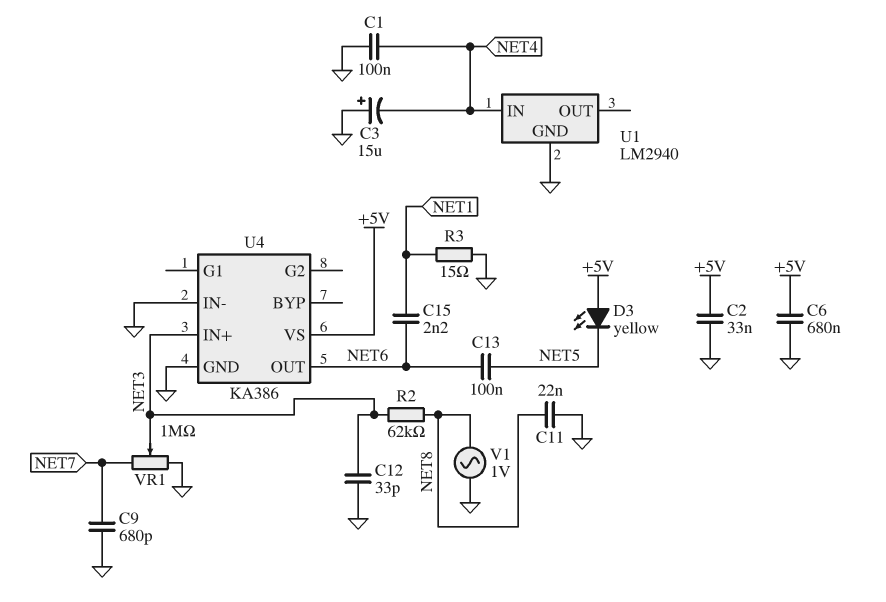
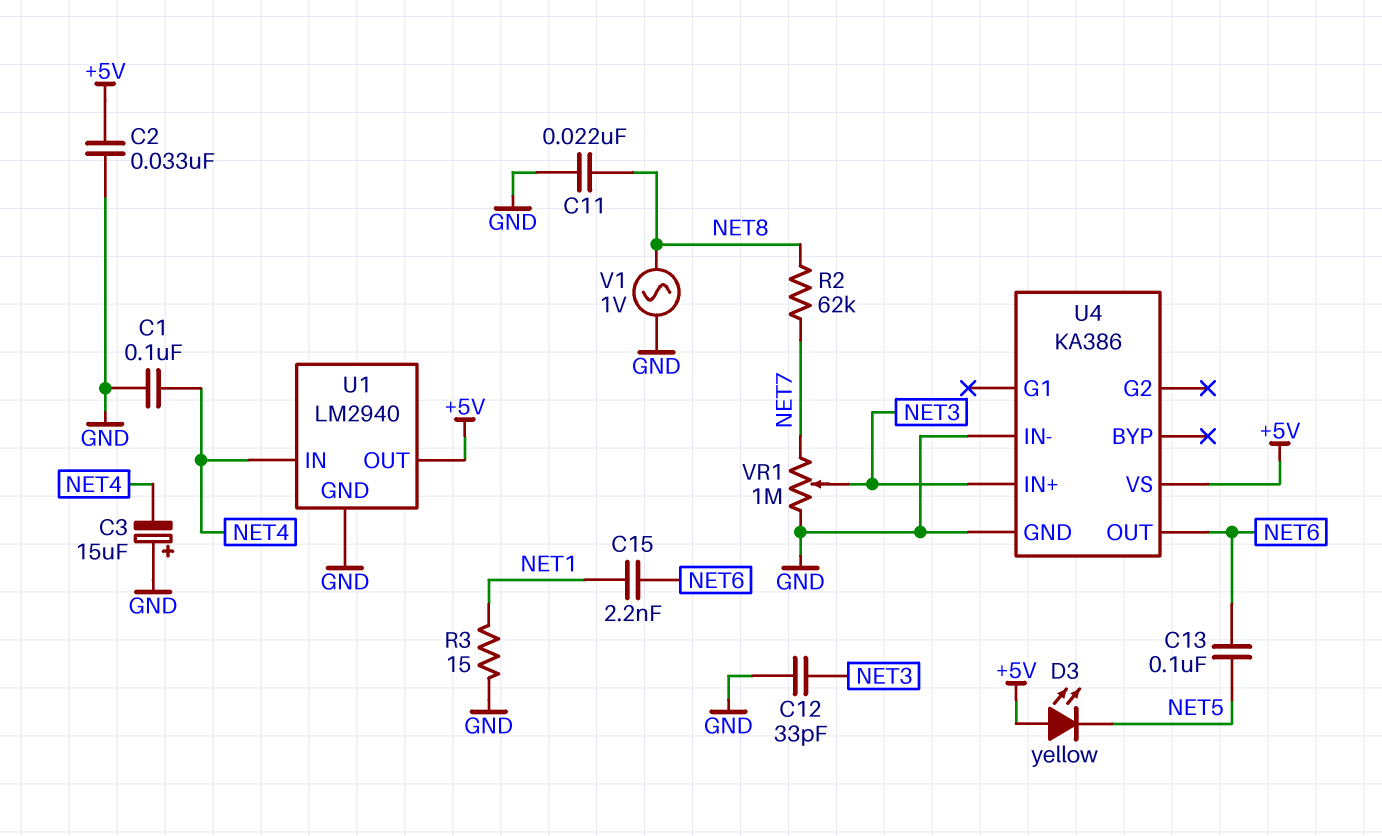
C6: 680nF (+5V, GND) -> none
C9: 680pF (GND, NET7) -> none
R2: 62k (NET3, NET8) -> 62k (NET7, NET8)
U1 pin OUT: none -> +5V

